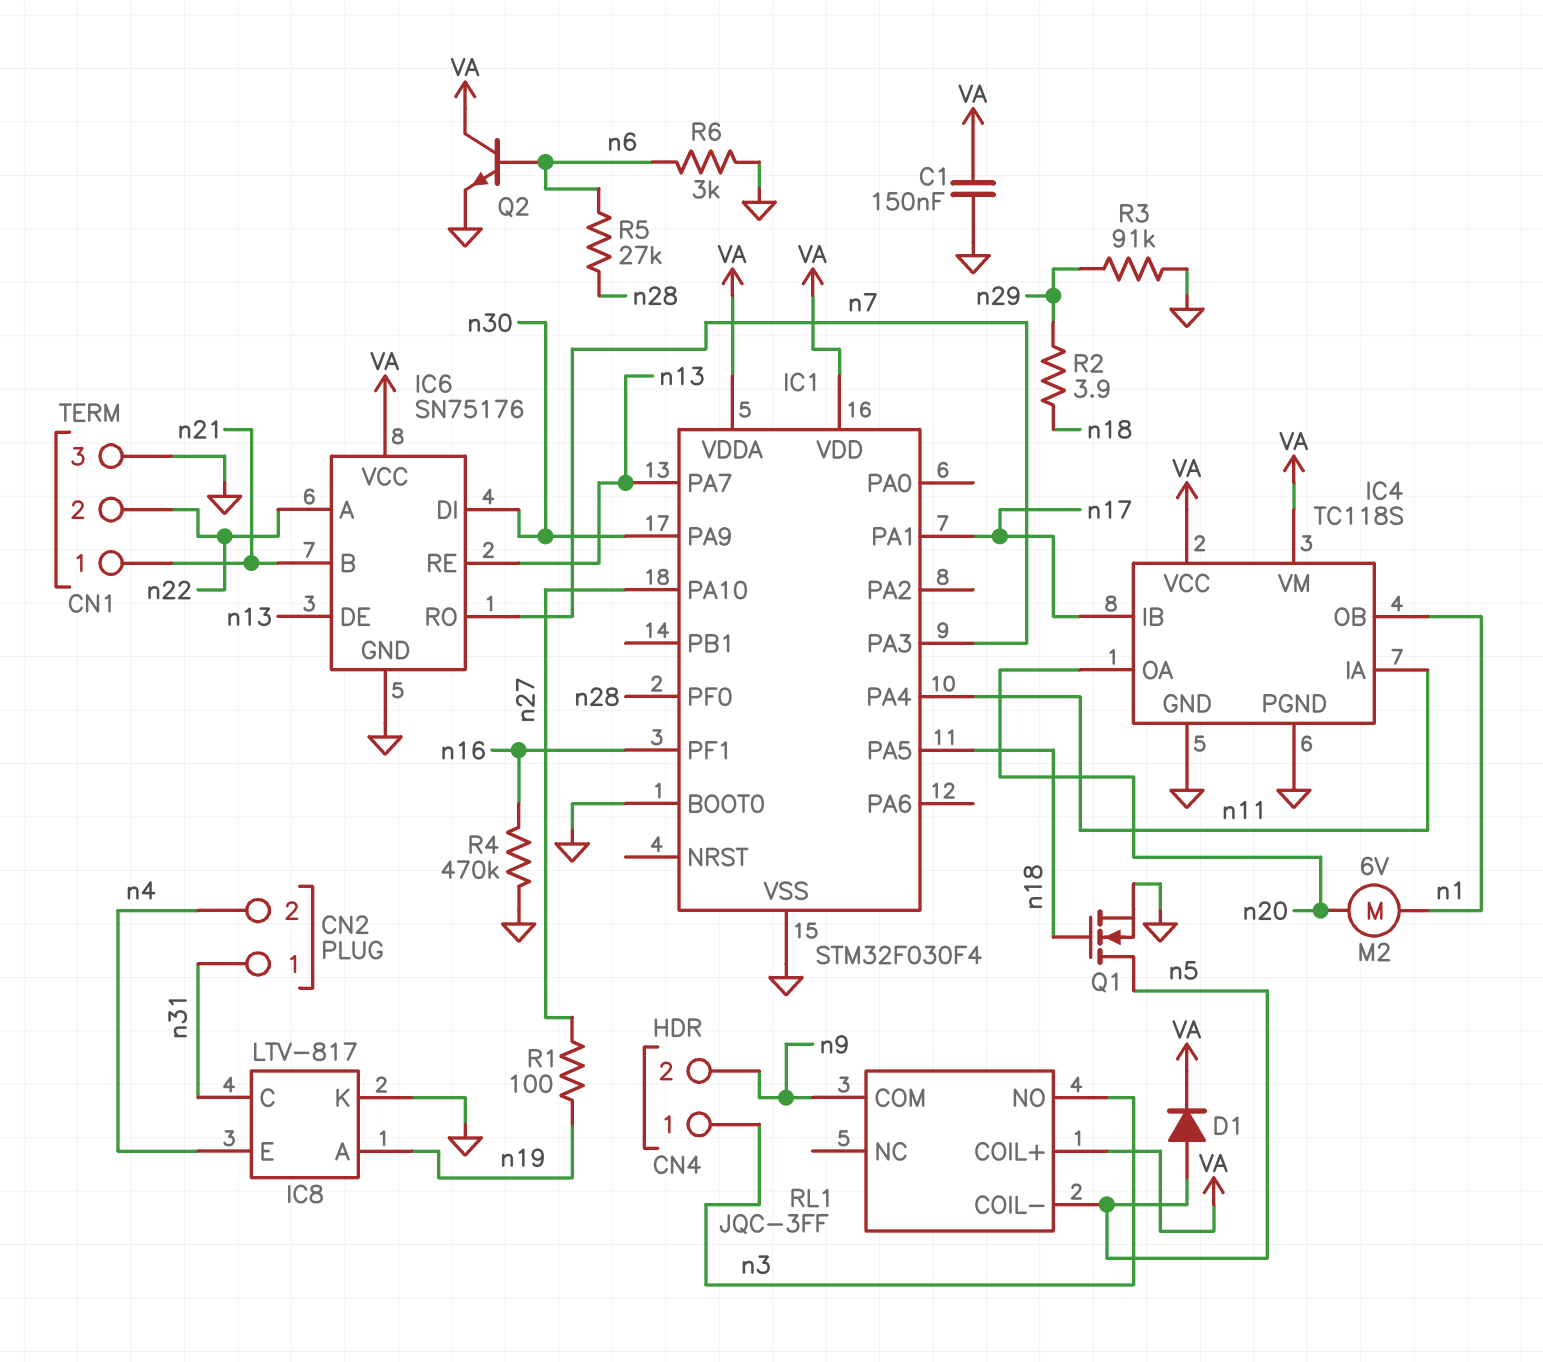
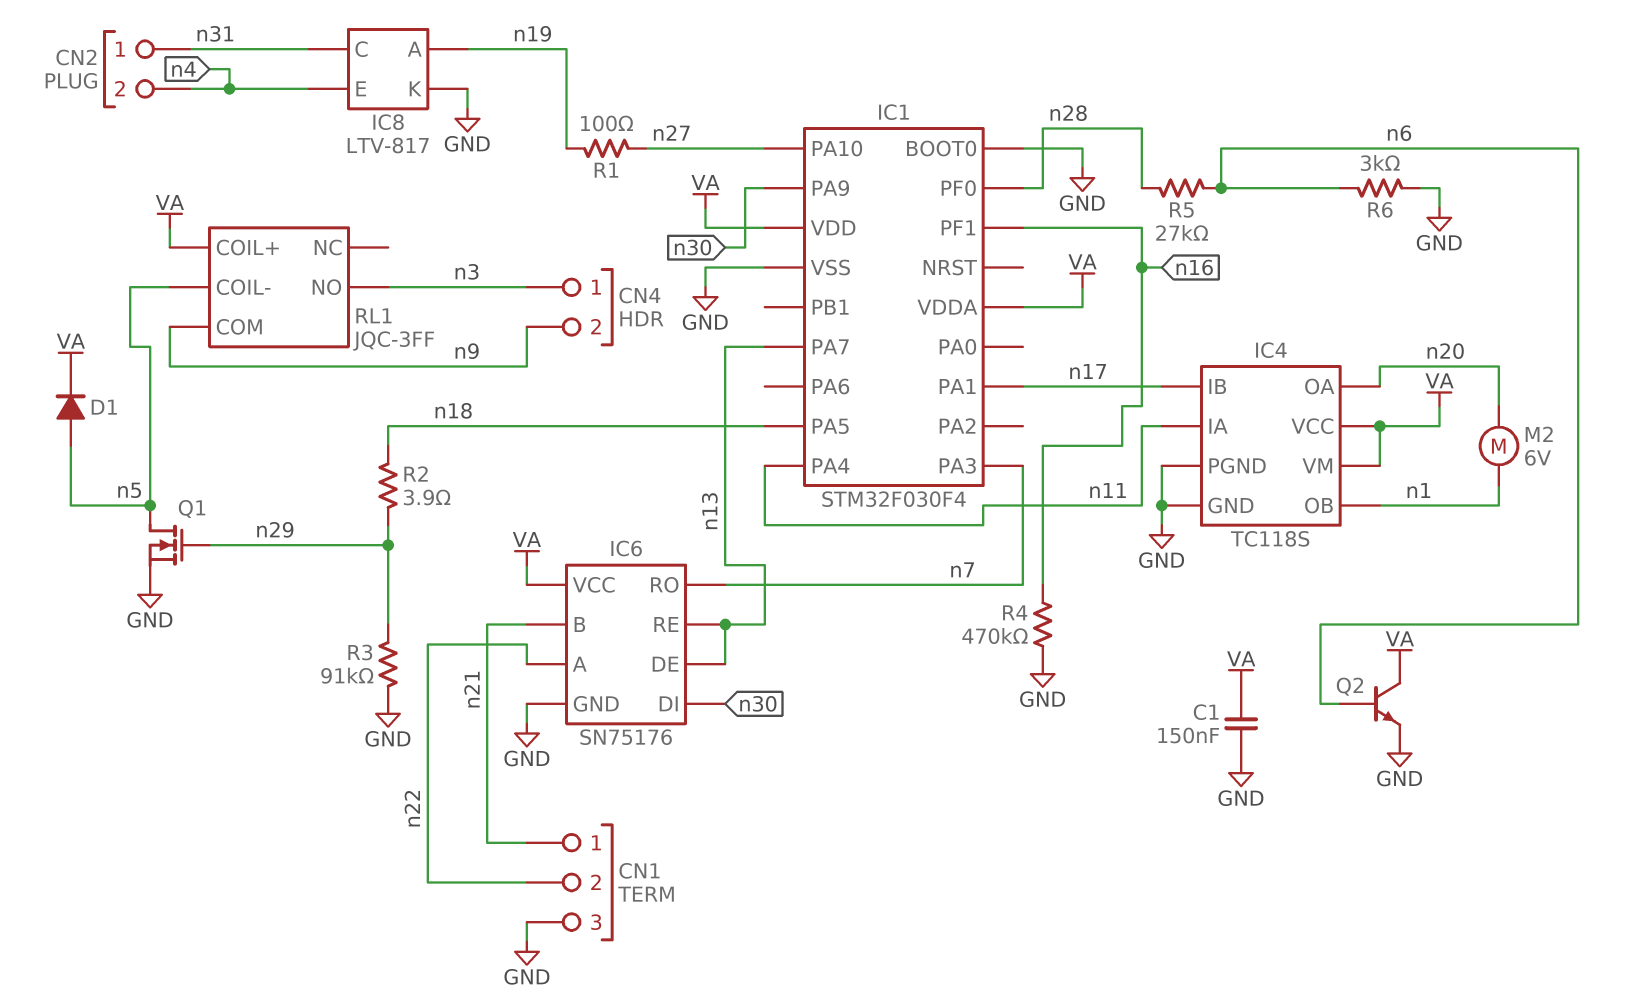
Q1: NMOS (G n18, D n5, S GND) -> NMOS (G n29, D n5, S GND)

